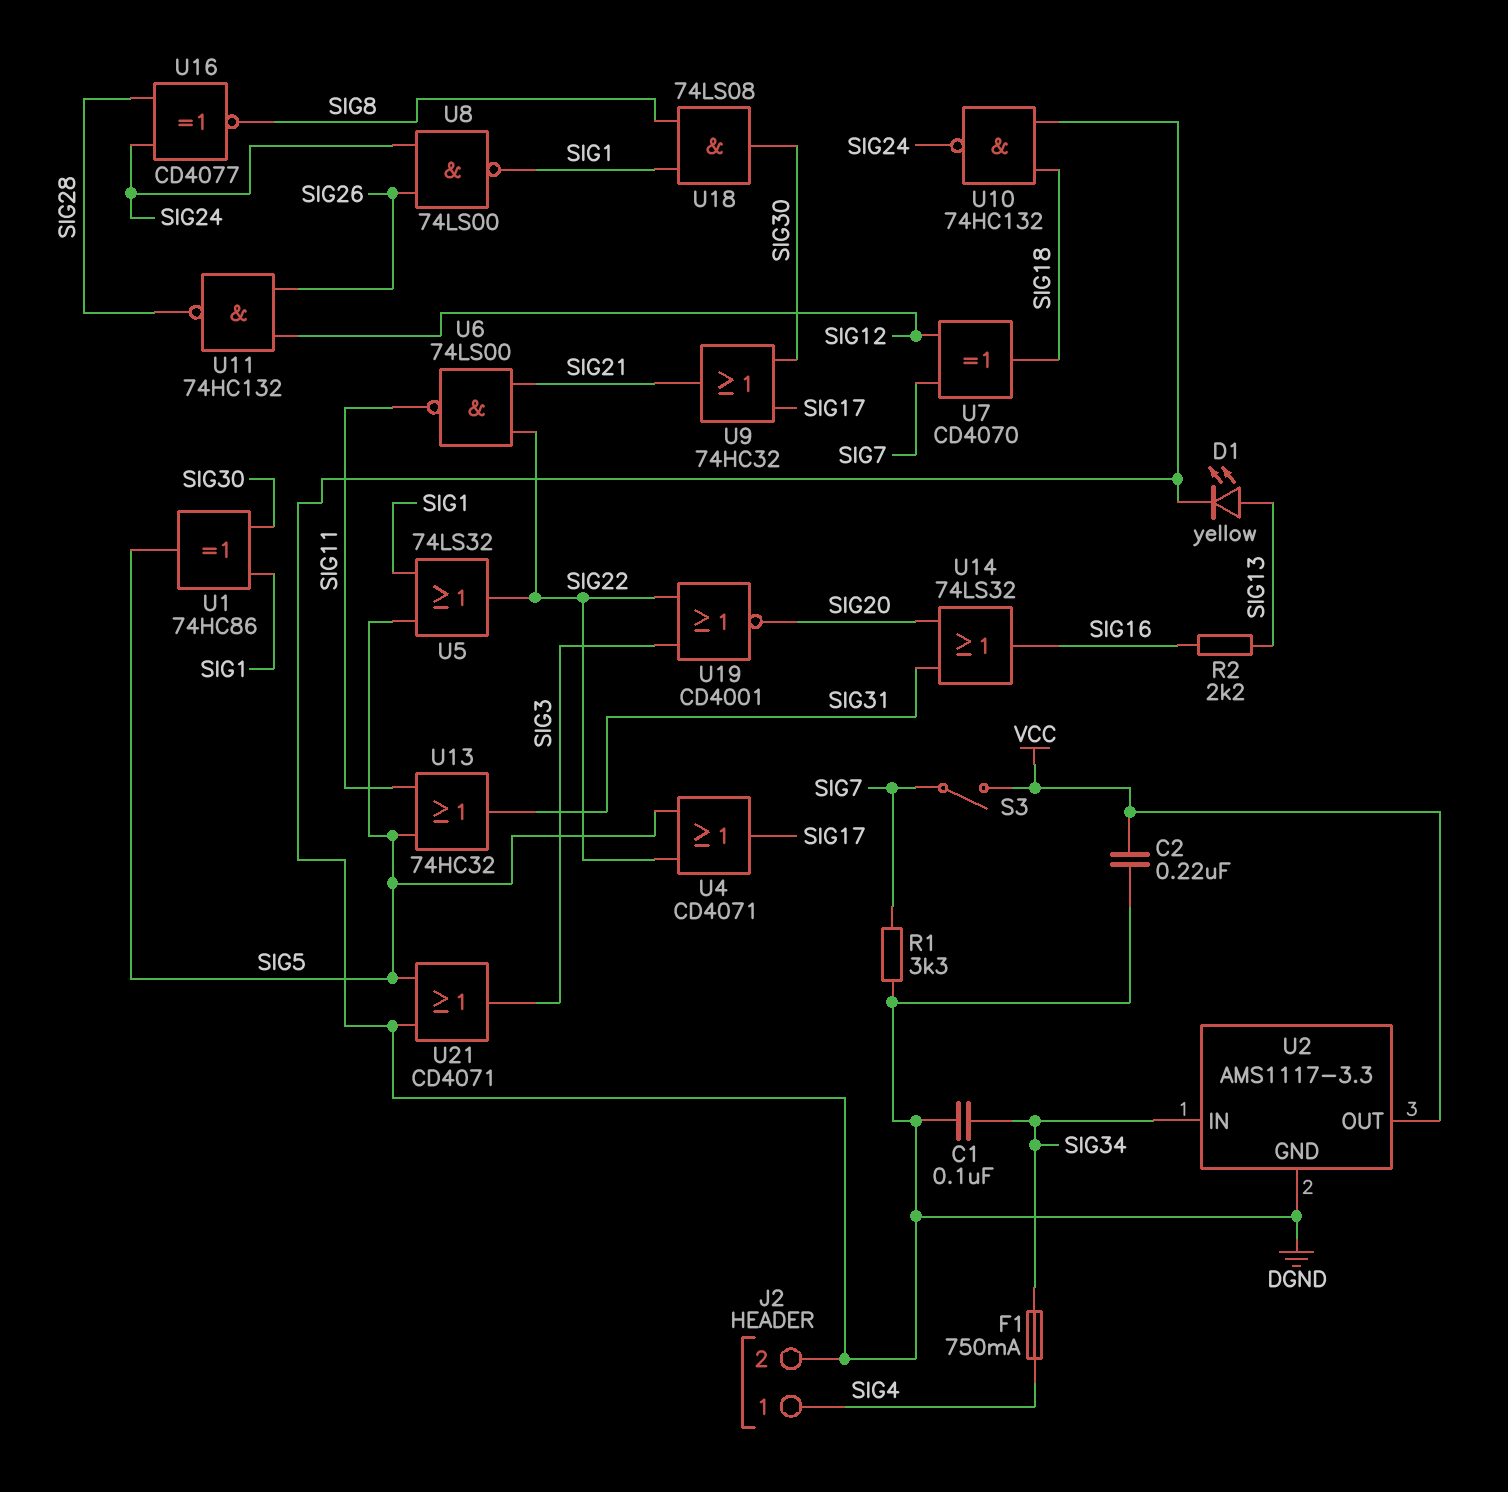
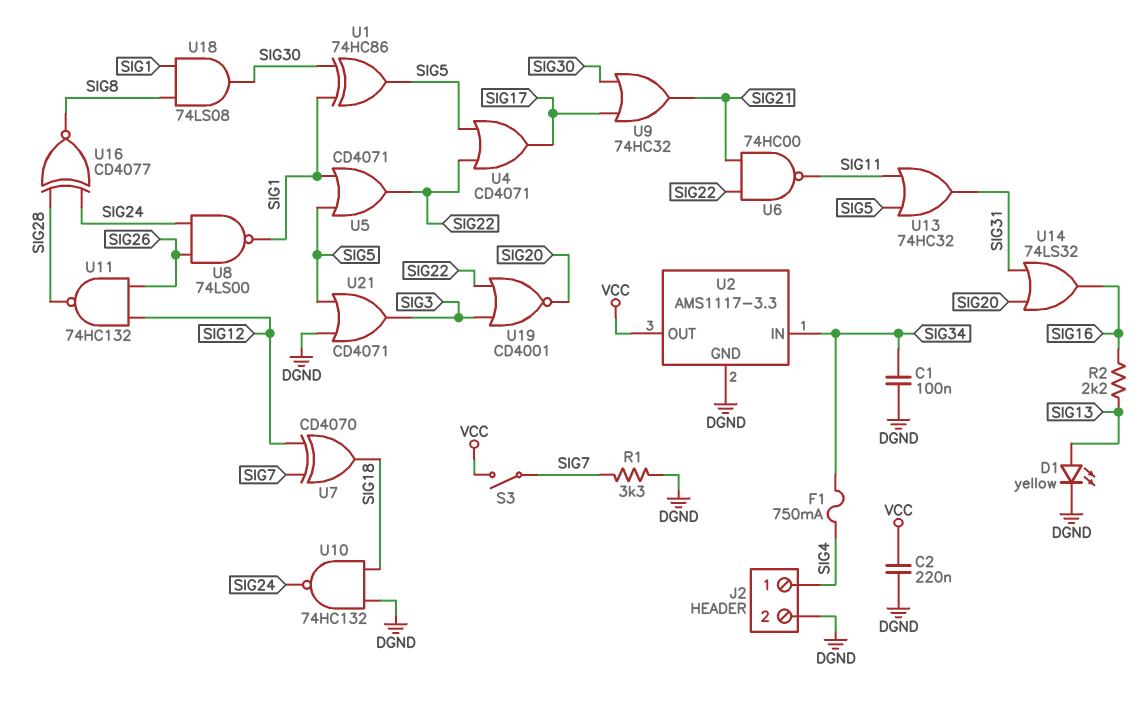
U5: OR 74LS32 (in SIG1, in SIG5, out SIG22) -> OR CD4071 (in SIG1, in SIG5, out SIG22)
U6: NAND 74LS00 (in SIG21, in SIG22, out SIG11) -> NAND 74HC00 (in SIG21, in SIG22, out SIG11)

